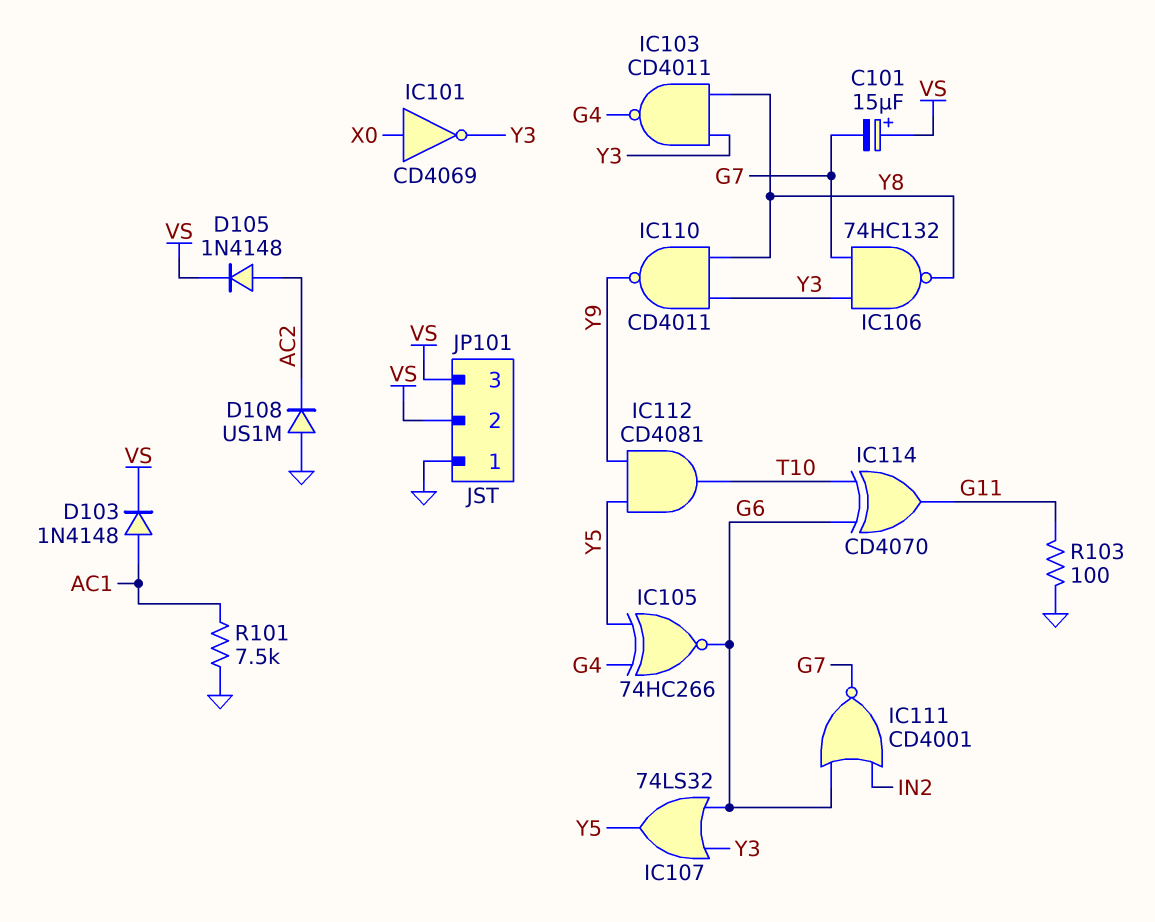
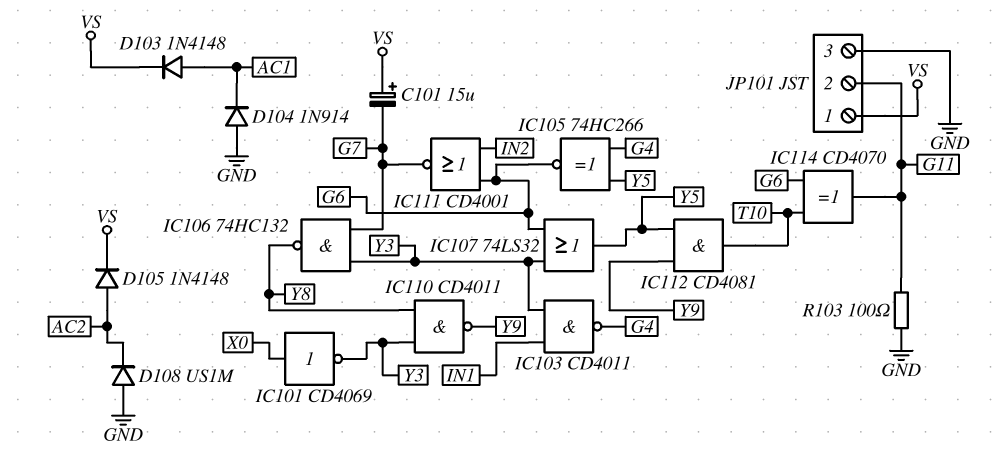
D104: none -> diode 1N914 (A GND, K AC1)
IC103: NAND CD4011 (in Y3, in Y8, out G4) -> NAND CD4011 (in IN1, in Y3, out G4)
JP101 pin 1: GND -> VS
JP101 pin 2: VS -> G11
JP101 pin 3: VS -> GND
R101: 7.5k (AC1, GND) -> none

